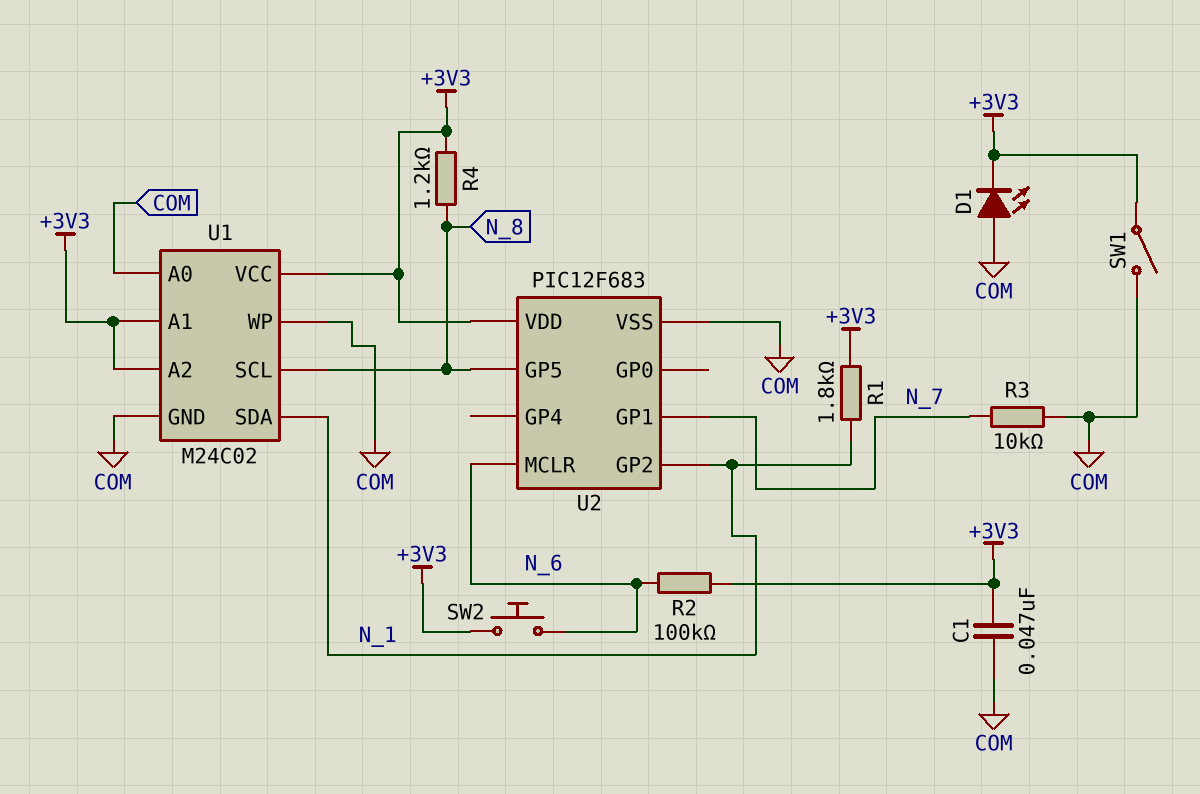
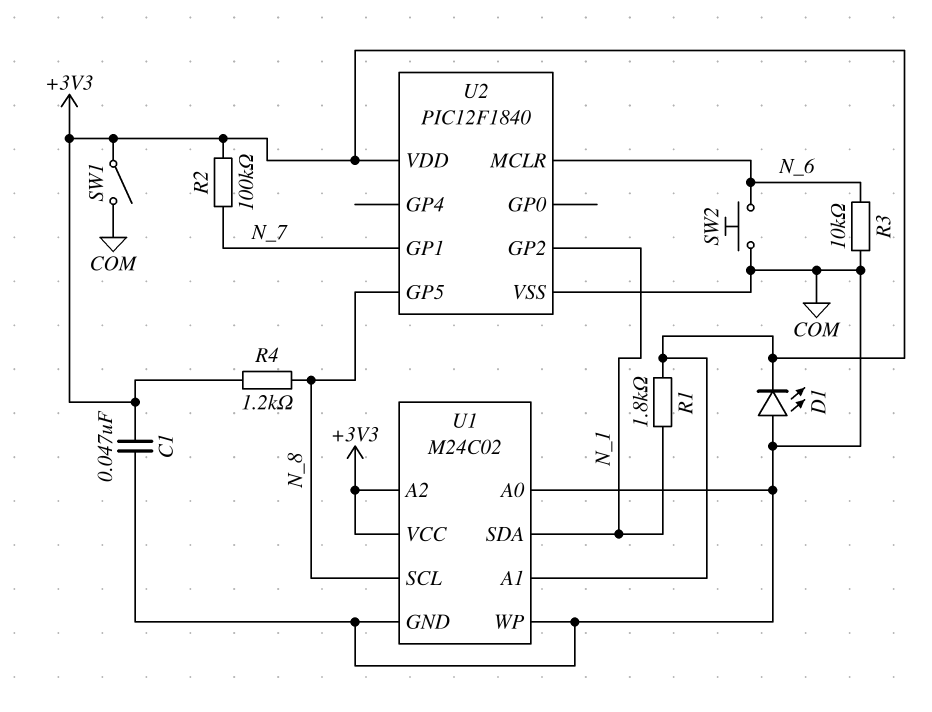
R2: 100k (+3V3, N_6) -> 100k (+3V3, N_7)
R3: 10k (COM, N_7) -> 10k (COM, N_6)
SW2: button (+3V3, N_6) -> button (COM, N_6)
U2: PIC12F683 -> PIC12F1840

